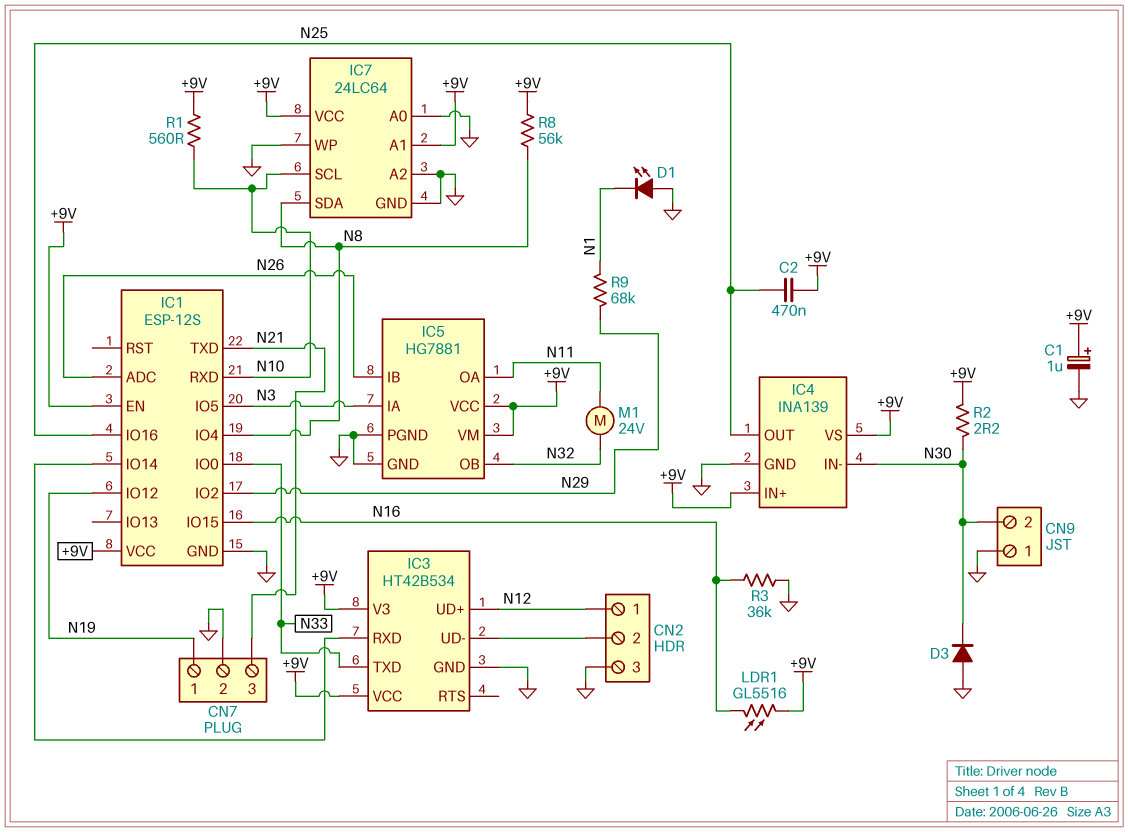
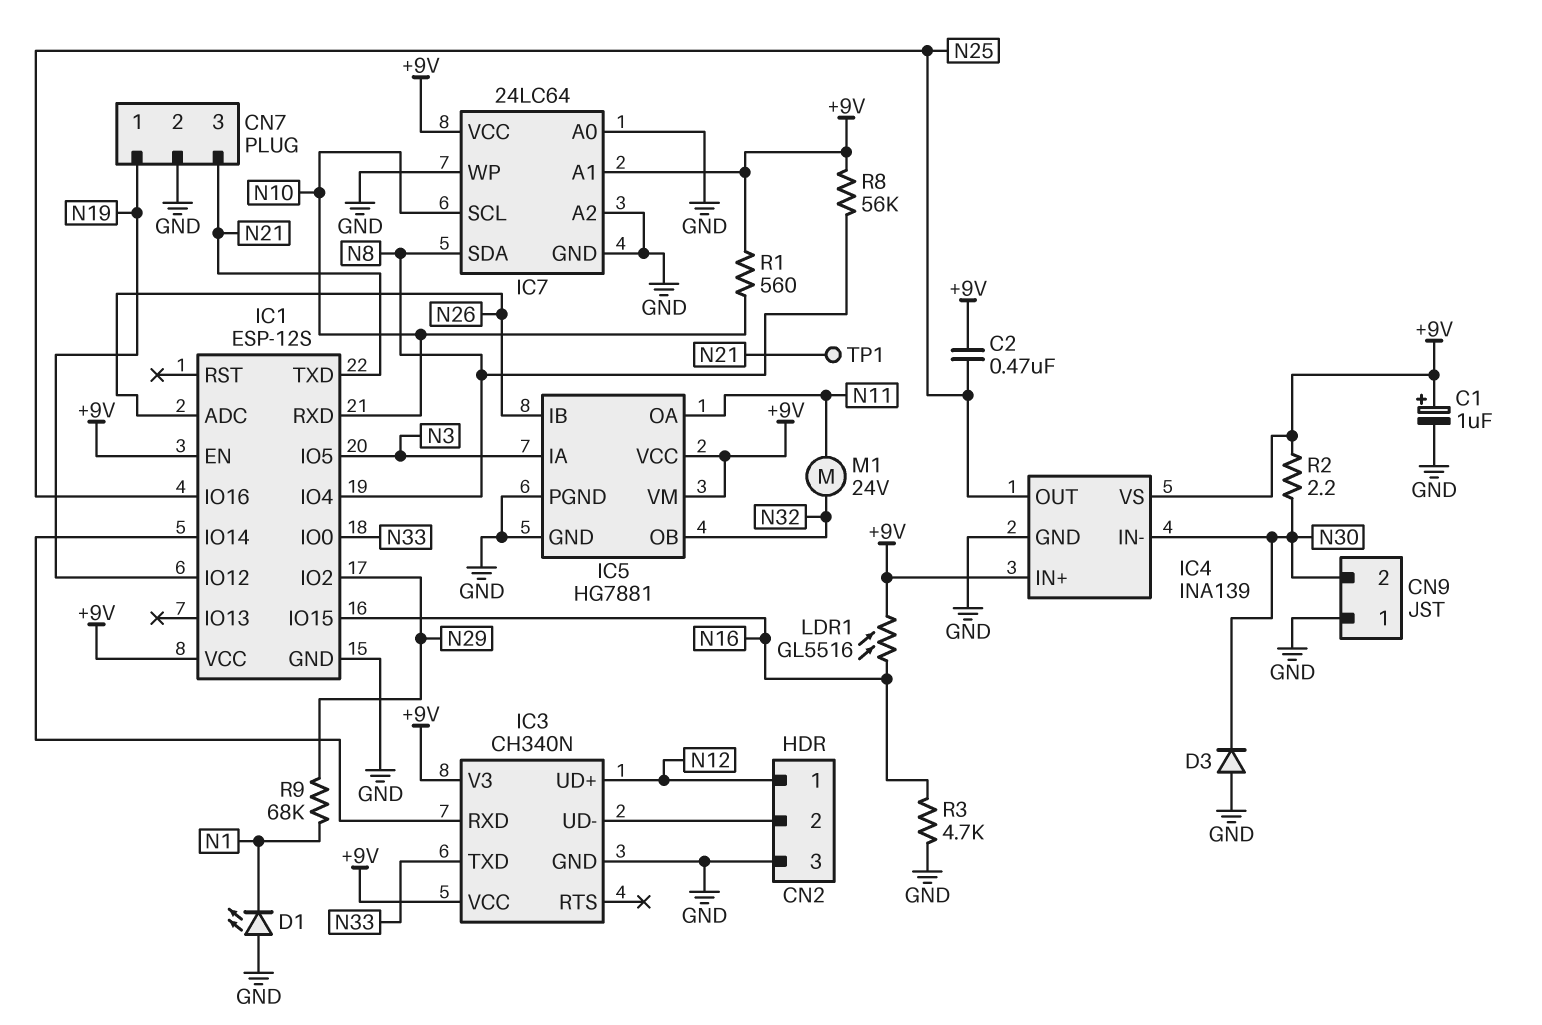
IC3: HT42B534 -> CH340N
R3: 36k (GND, N16) -> 4.7k (GND, N16)
TP1: none -> test point (N21)

